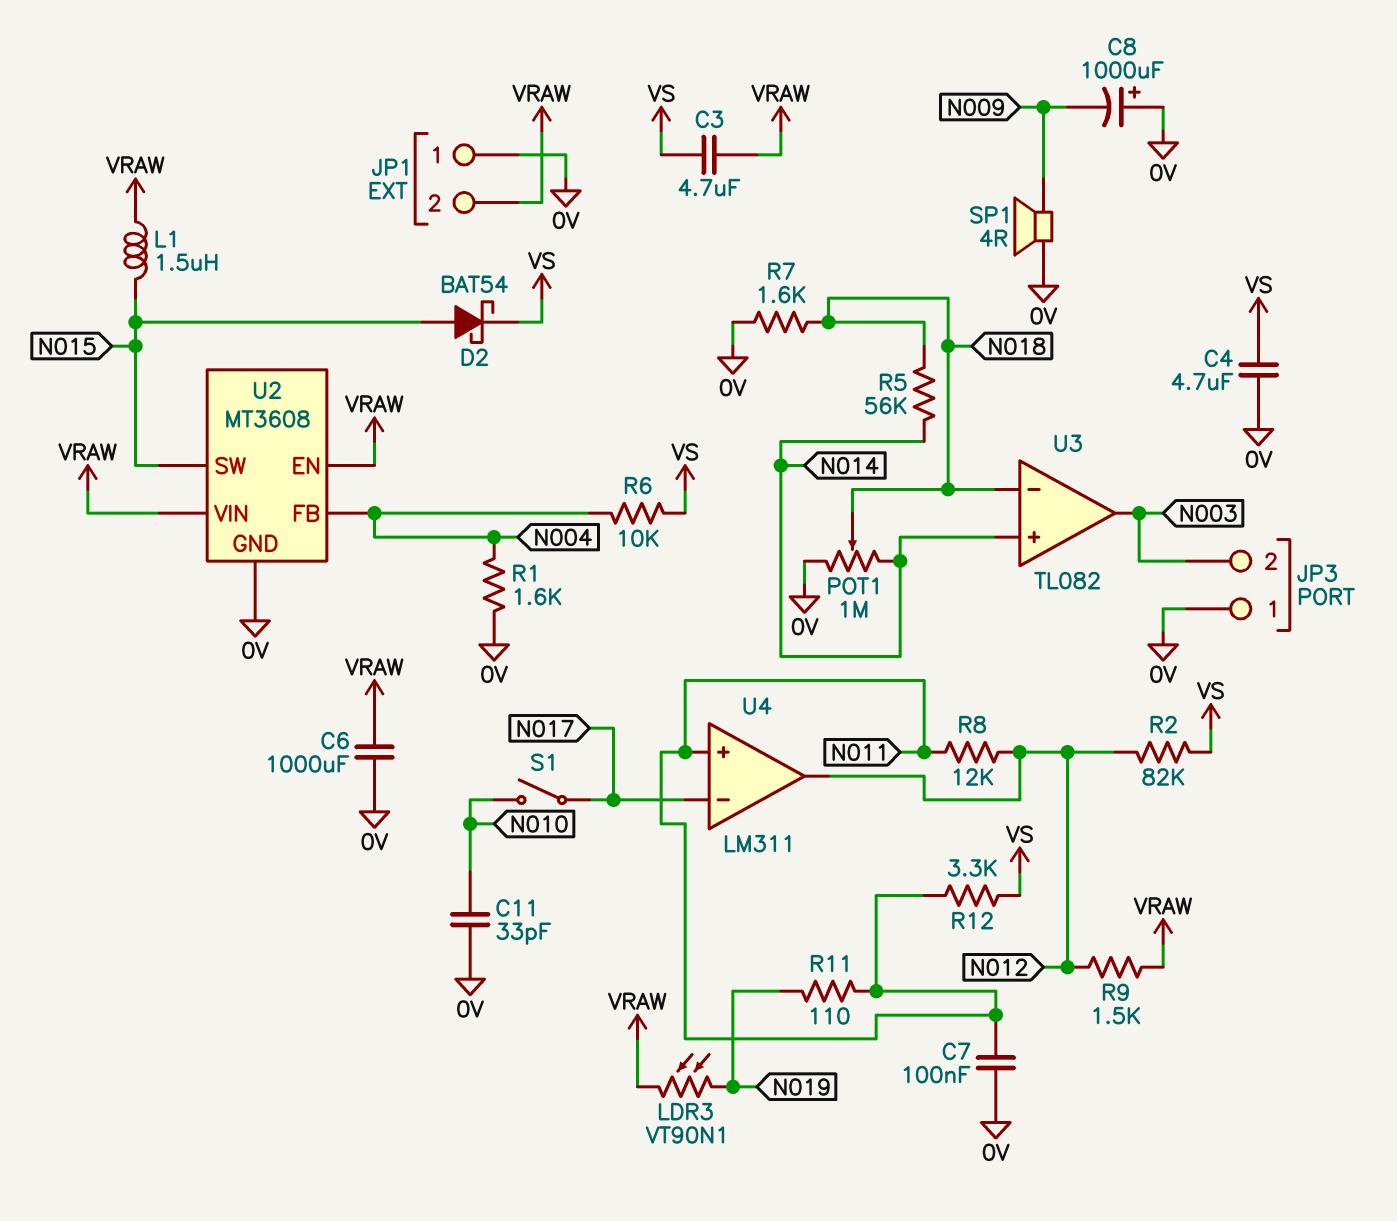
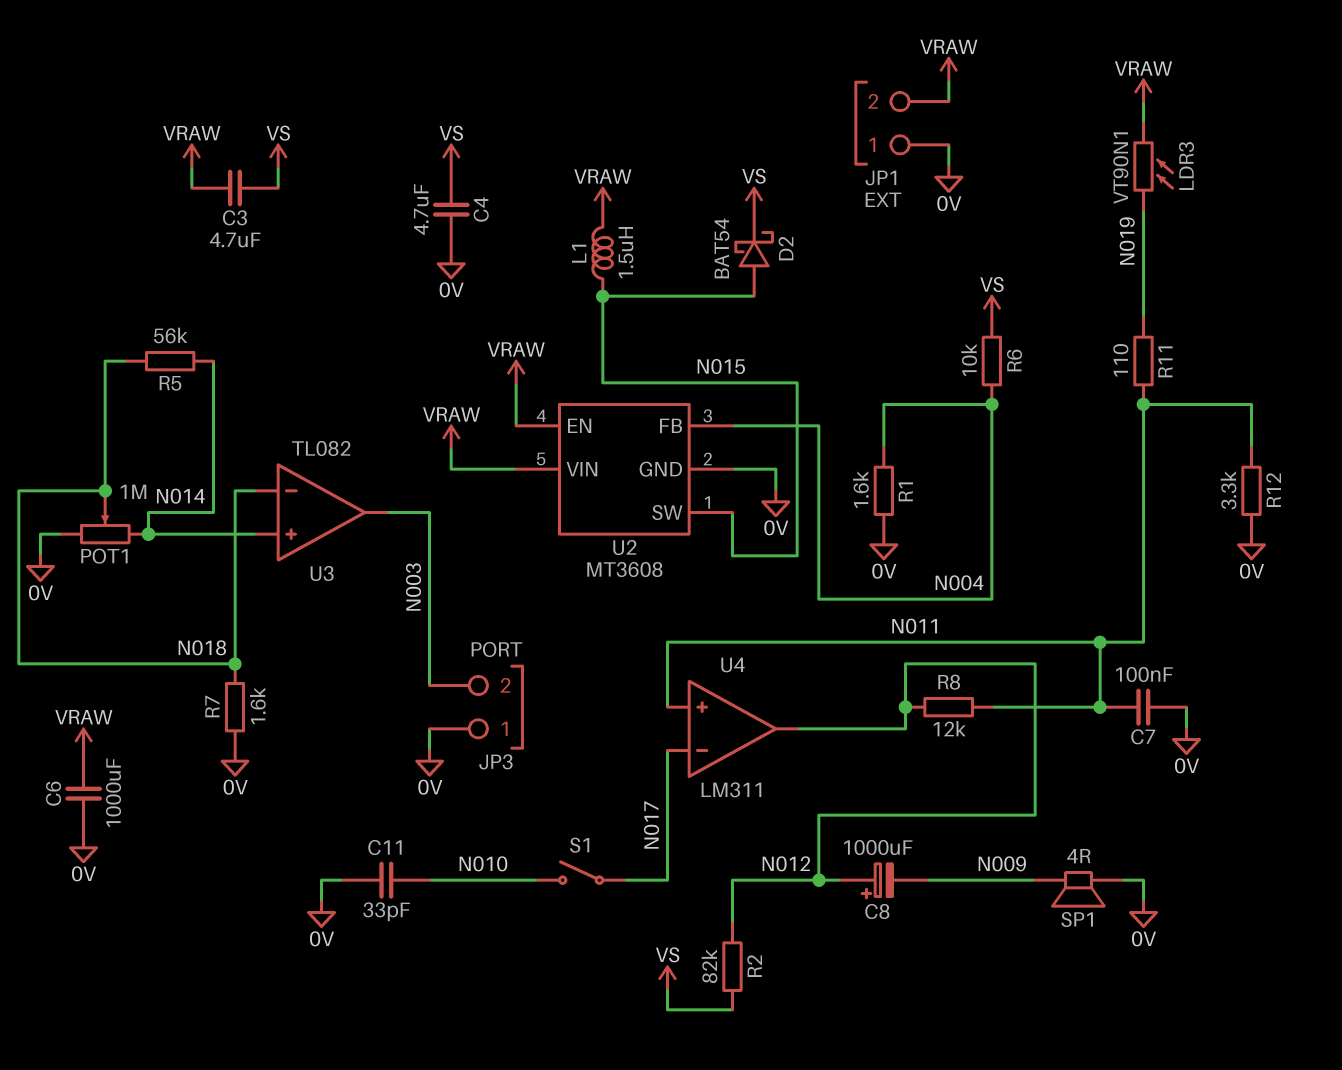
C8: 1000uF (plus 0V, minus N009) -> 1000uF (plus N012, minus N009)
R9: 1.5k (N012, VRAW) -> none
R12: 3.3k (N011, VS) -> 3.3k (0V, N011)

